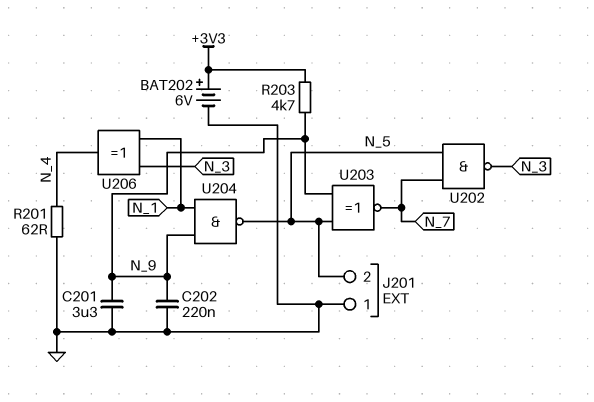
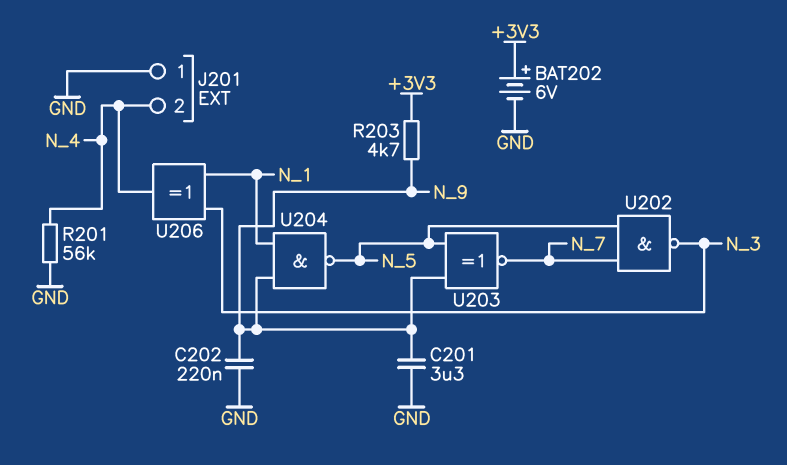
J201 pin 2: N_5 -> N_4
R201: 62 (GND, N_4) -> 56k (GND, N_4)

